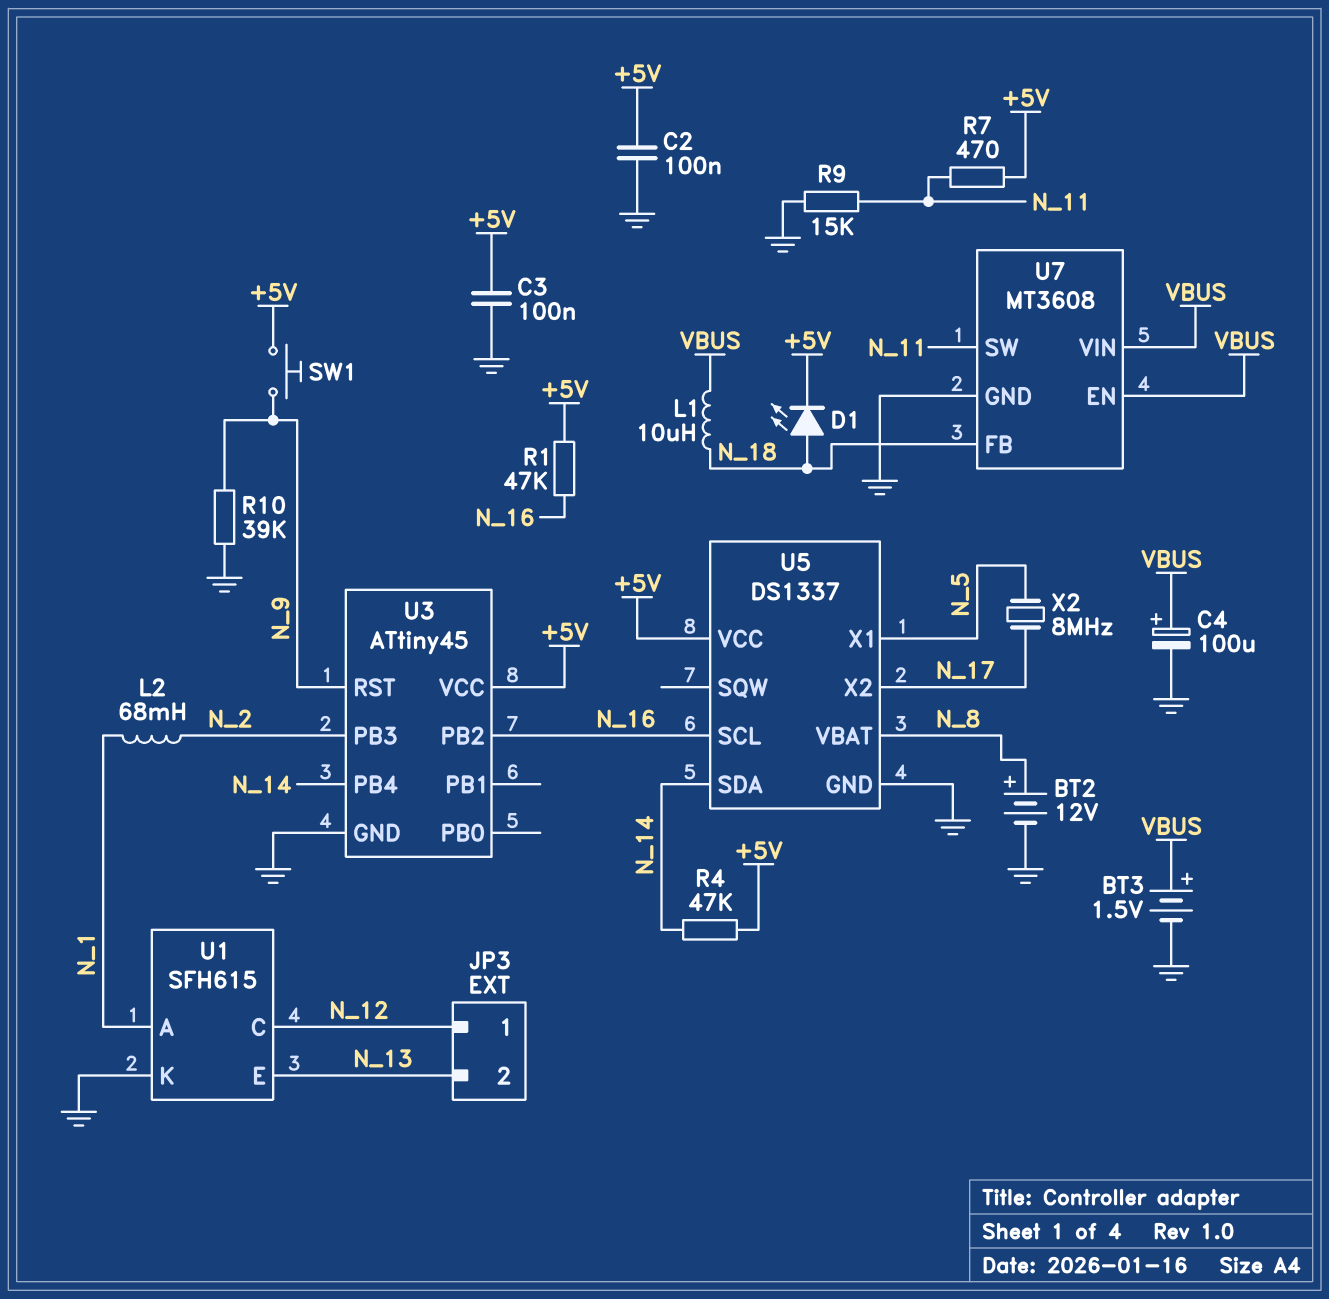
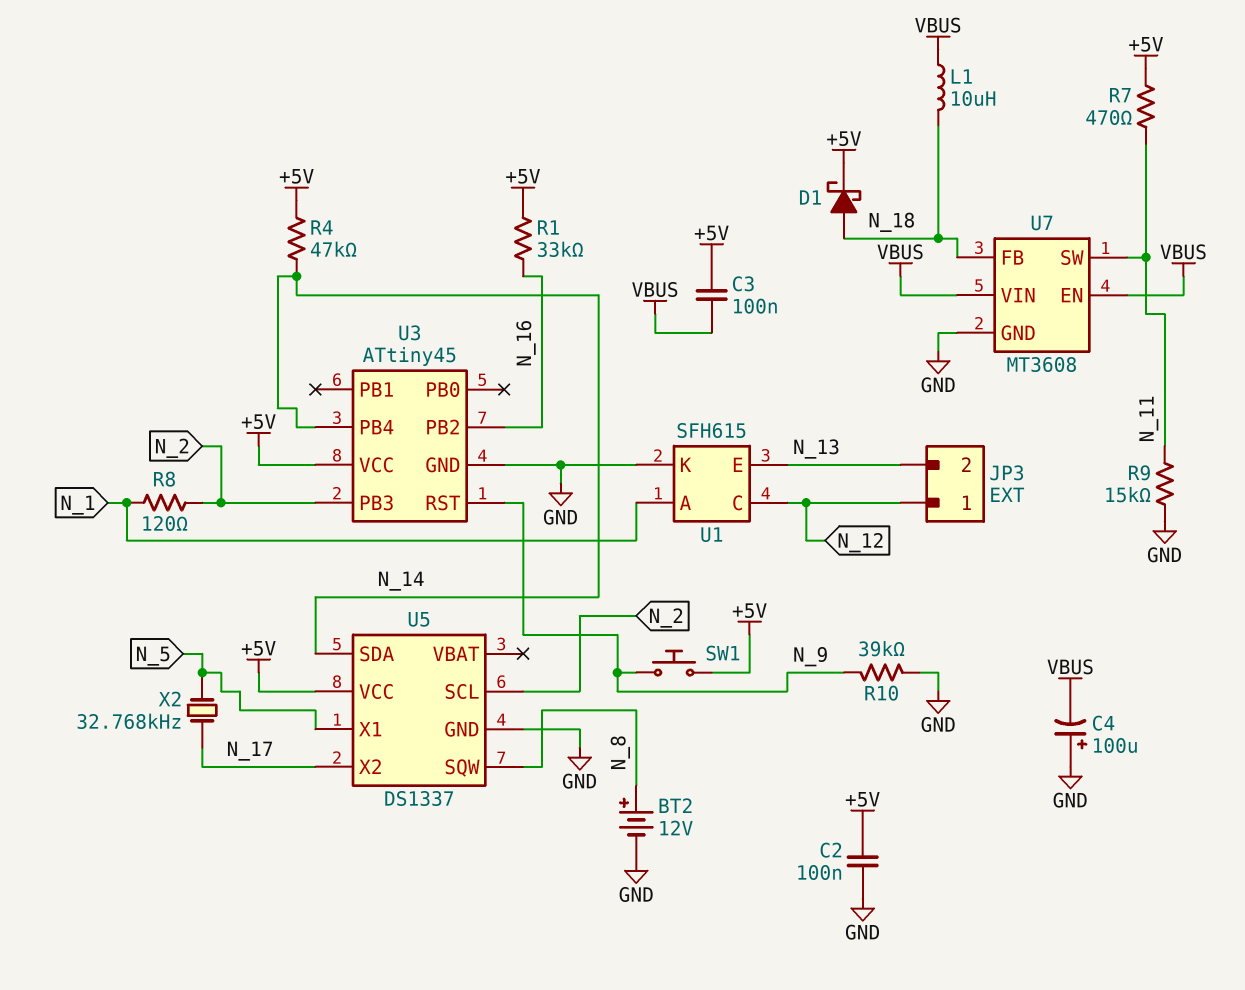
BT3: 1.5V (plus VBUS, minus GND) -> none
C3: 100nF (+5V, GND) -> 100nF (+5V, VBUS)
C4: 100uF (plus VBUS, minus GND) -> 100uF (plus GND, minus VBUS)
D1: LED (A N_18, K +5V) -> schottky (A N_18, K +5V)
L2: 68mH (N_1, N_2) -> none
R1: 47k (+5V, N_16) -> 33k (+5V, N_16)
R8: none -> 120 (N_1, N_2)
U5 pin SCL: N_16 -> N_2
U5 pin SQW: none -> N_8
U5 pin VBAT: N_8 -> none
X2: 8MHz (N_5, N_17) -> 32.768kHz (N_5, N_17)

